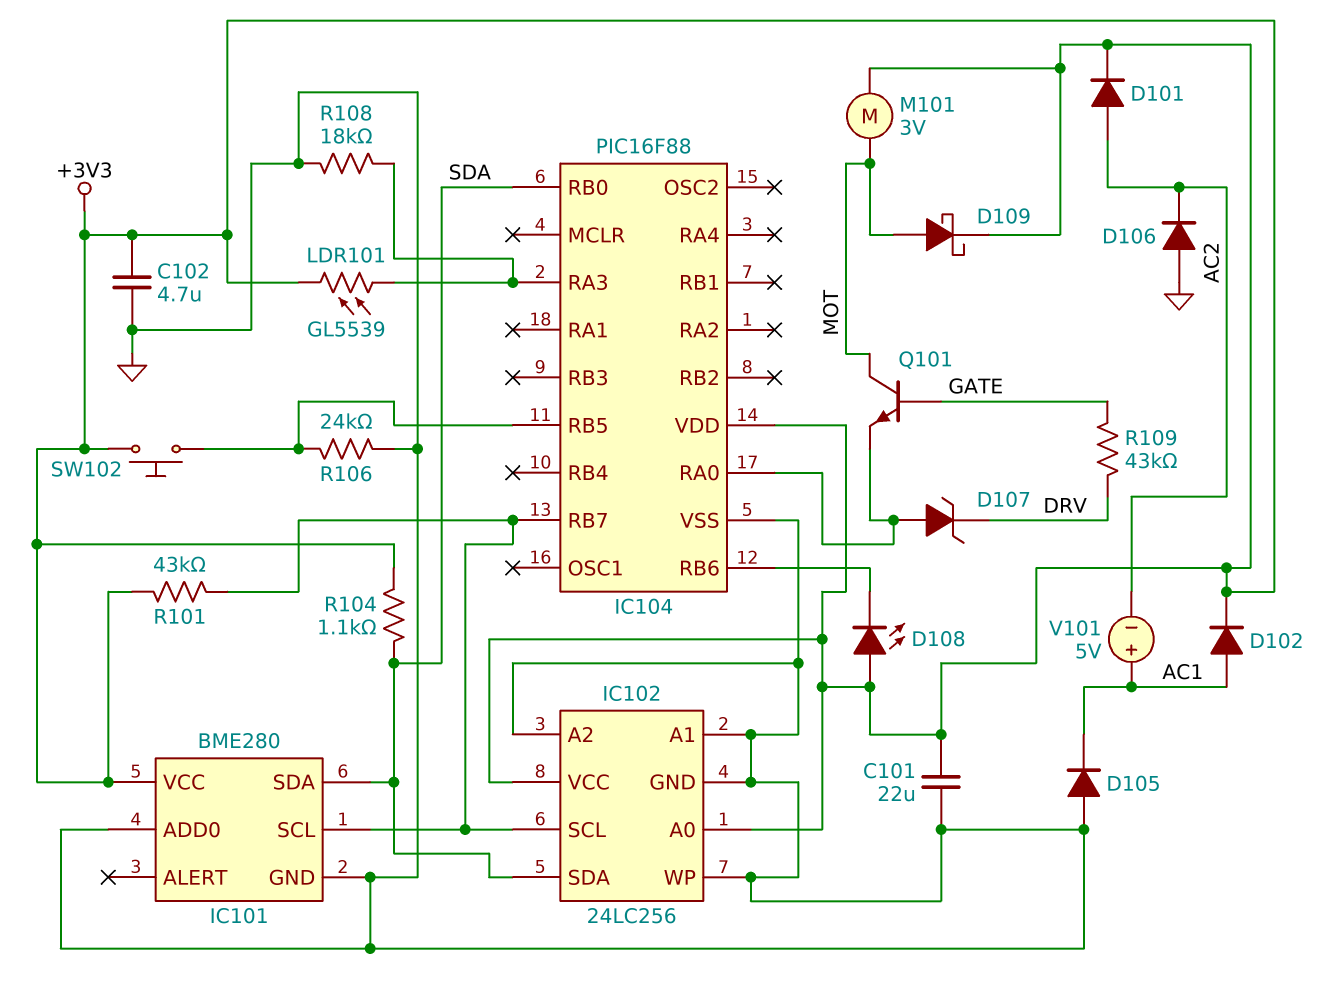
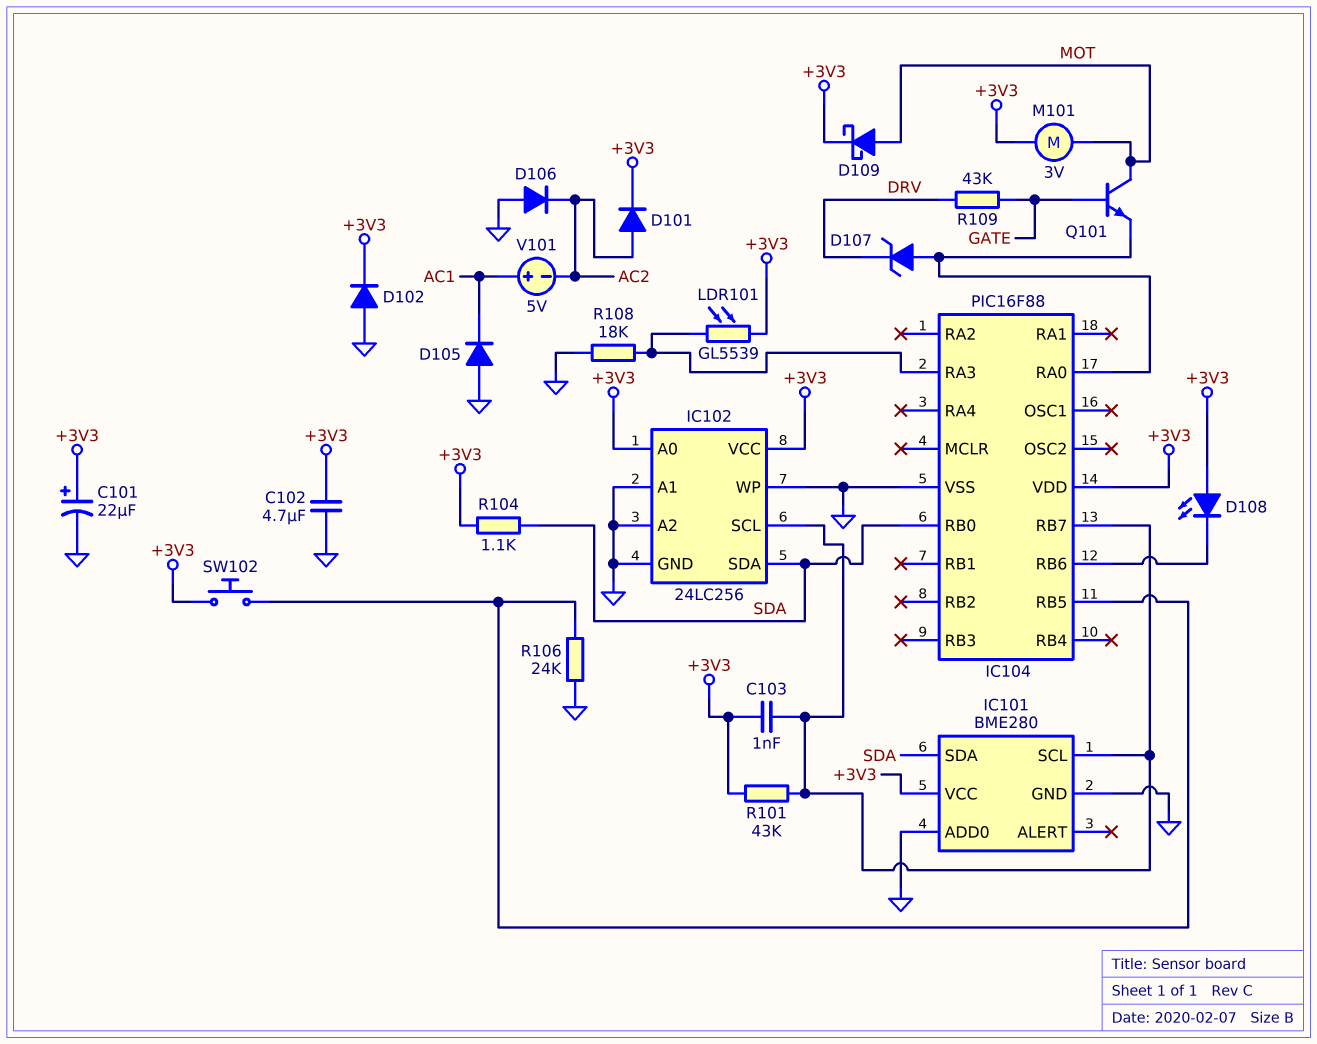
C101: 22uF (+3V3, GND) -> 22uF (plus +3V3, minus GND)
C103: none -> 1nF (+3V3, IC101/SCL)
D102: diode (A AC1, K +3V3) -> diode (A GND, K +3V3)

